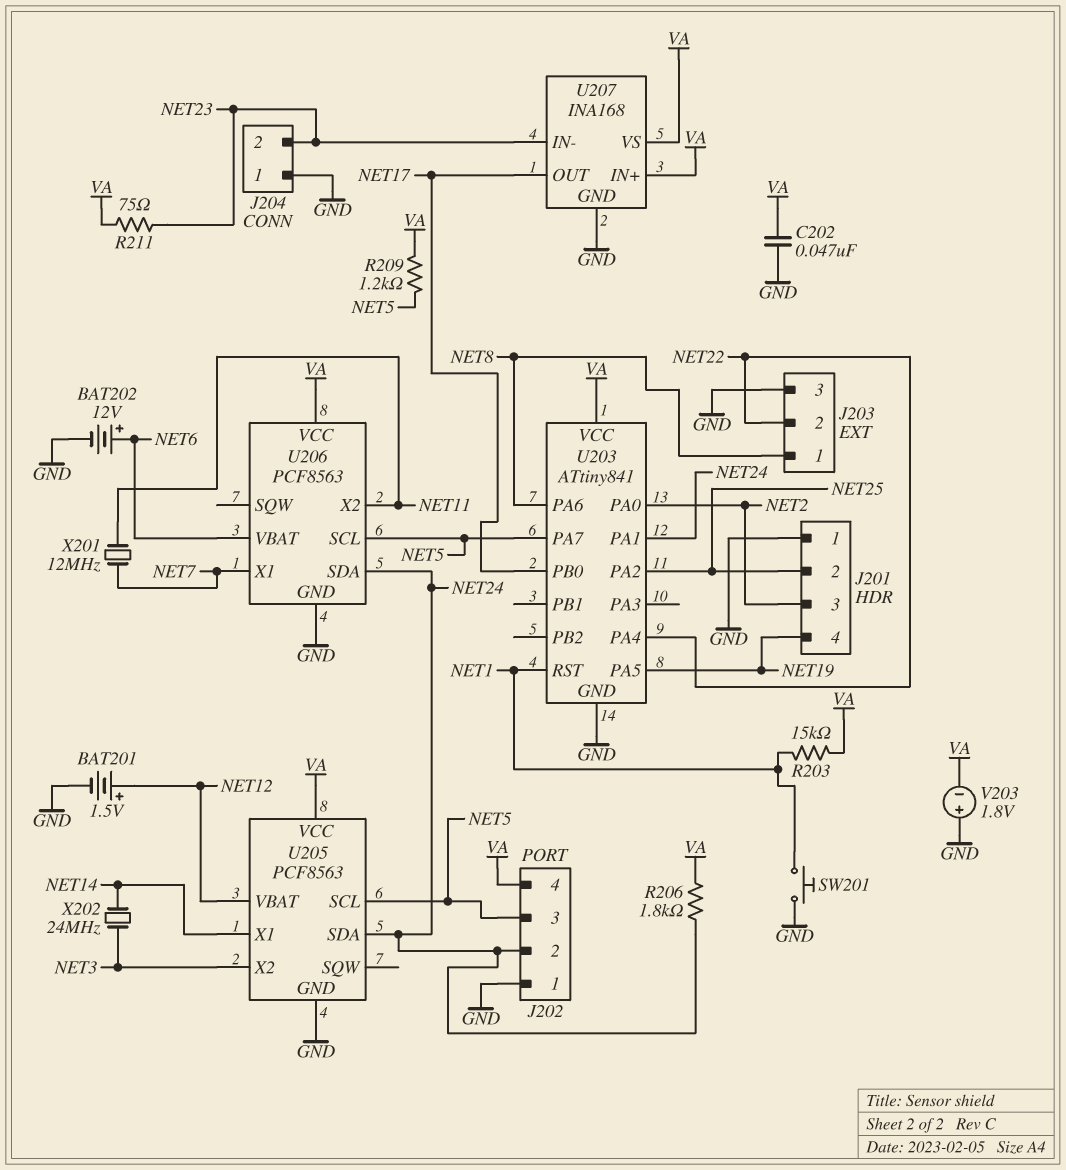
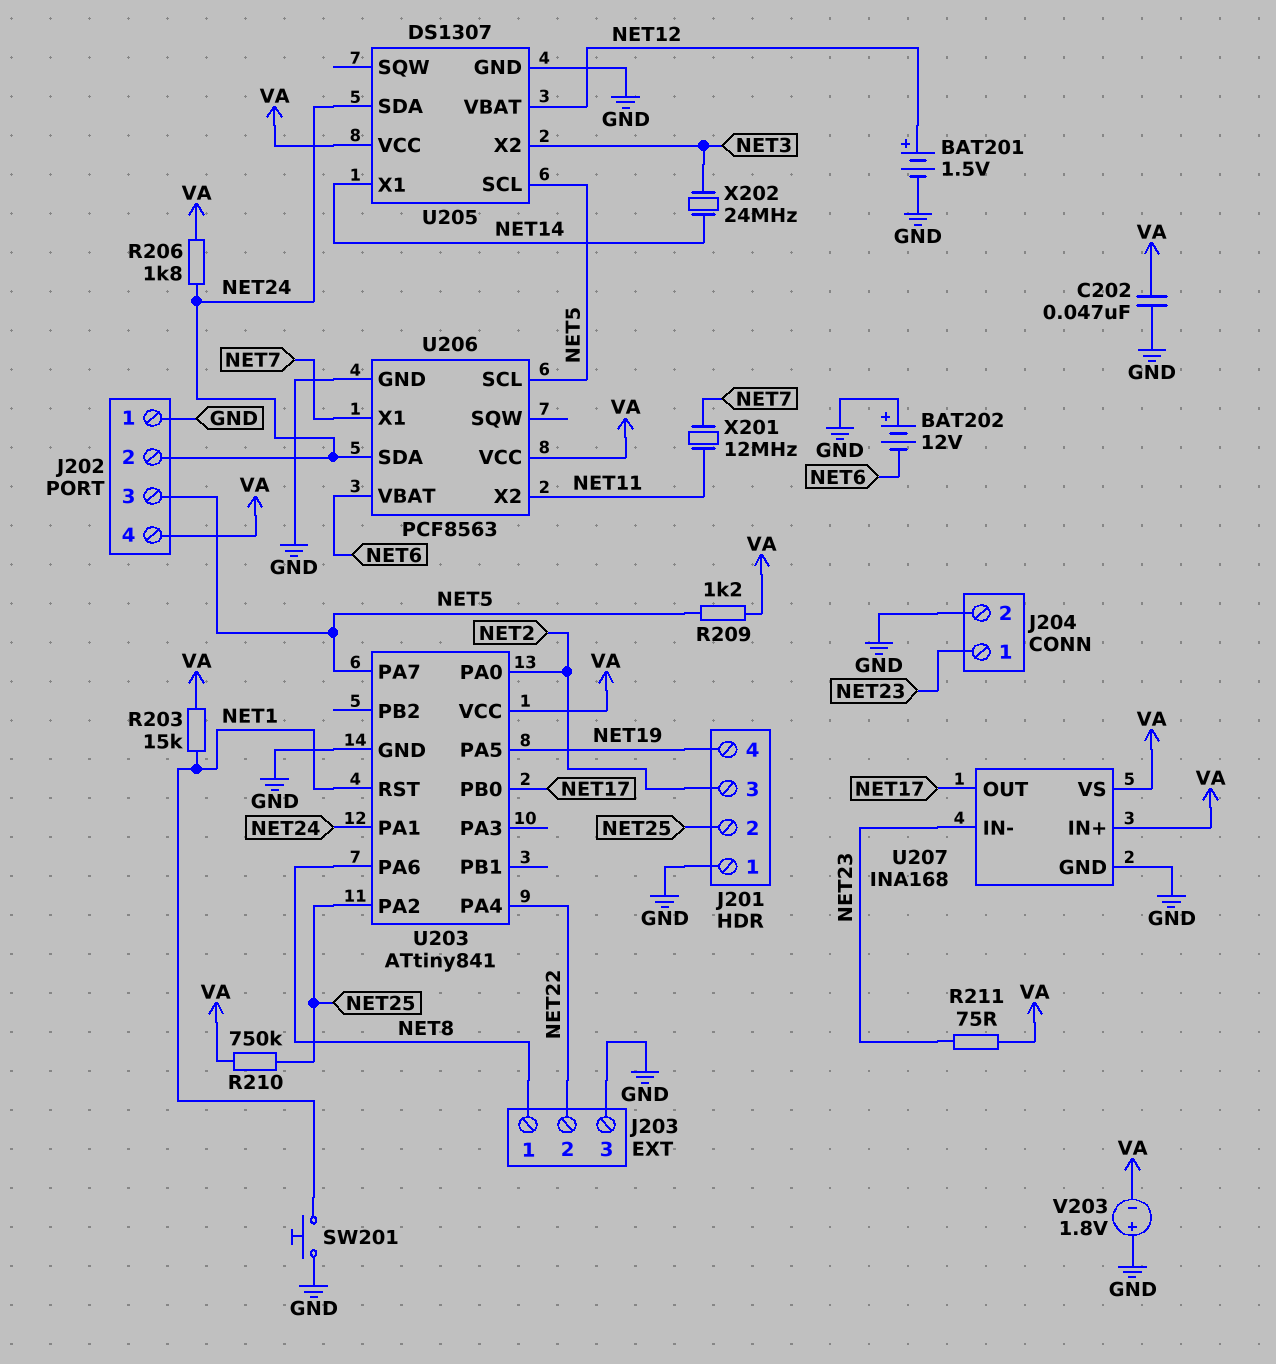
BAT202: 12V (plus NET6, minus GND) -> 12V (plus GND, minus NET6)
J204 pin 1: GND -> NET23
J204 pin 2: NET23 -> GND
R210: none -> 750k (NET25, VA)
U205: PCF8563 -> DS1307

